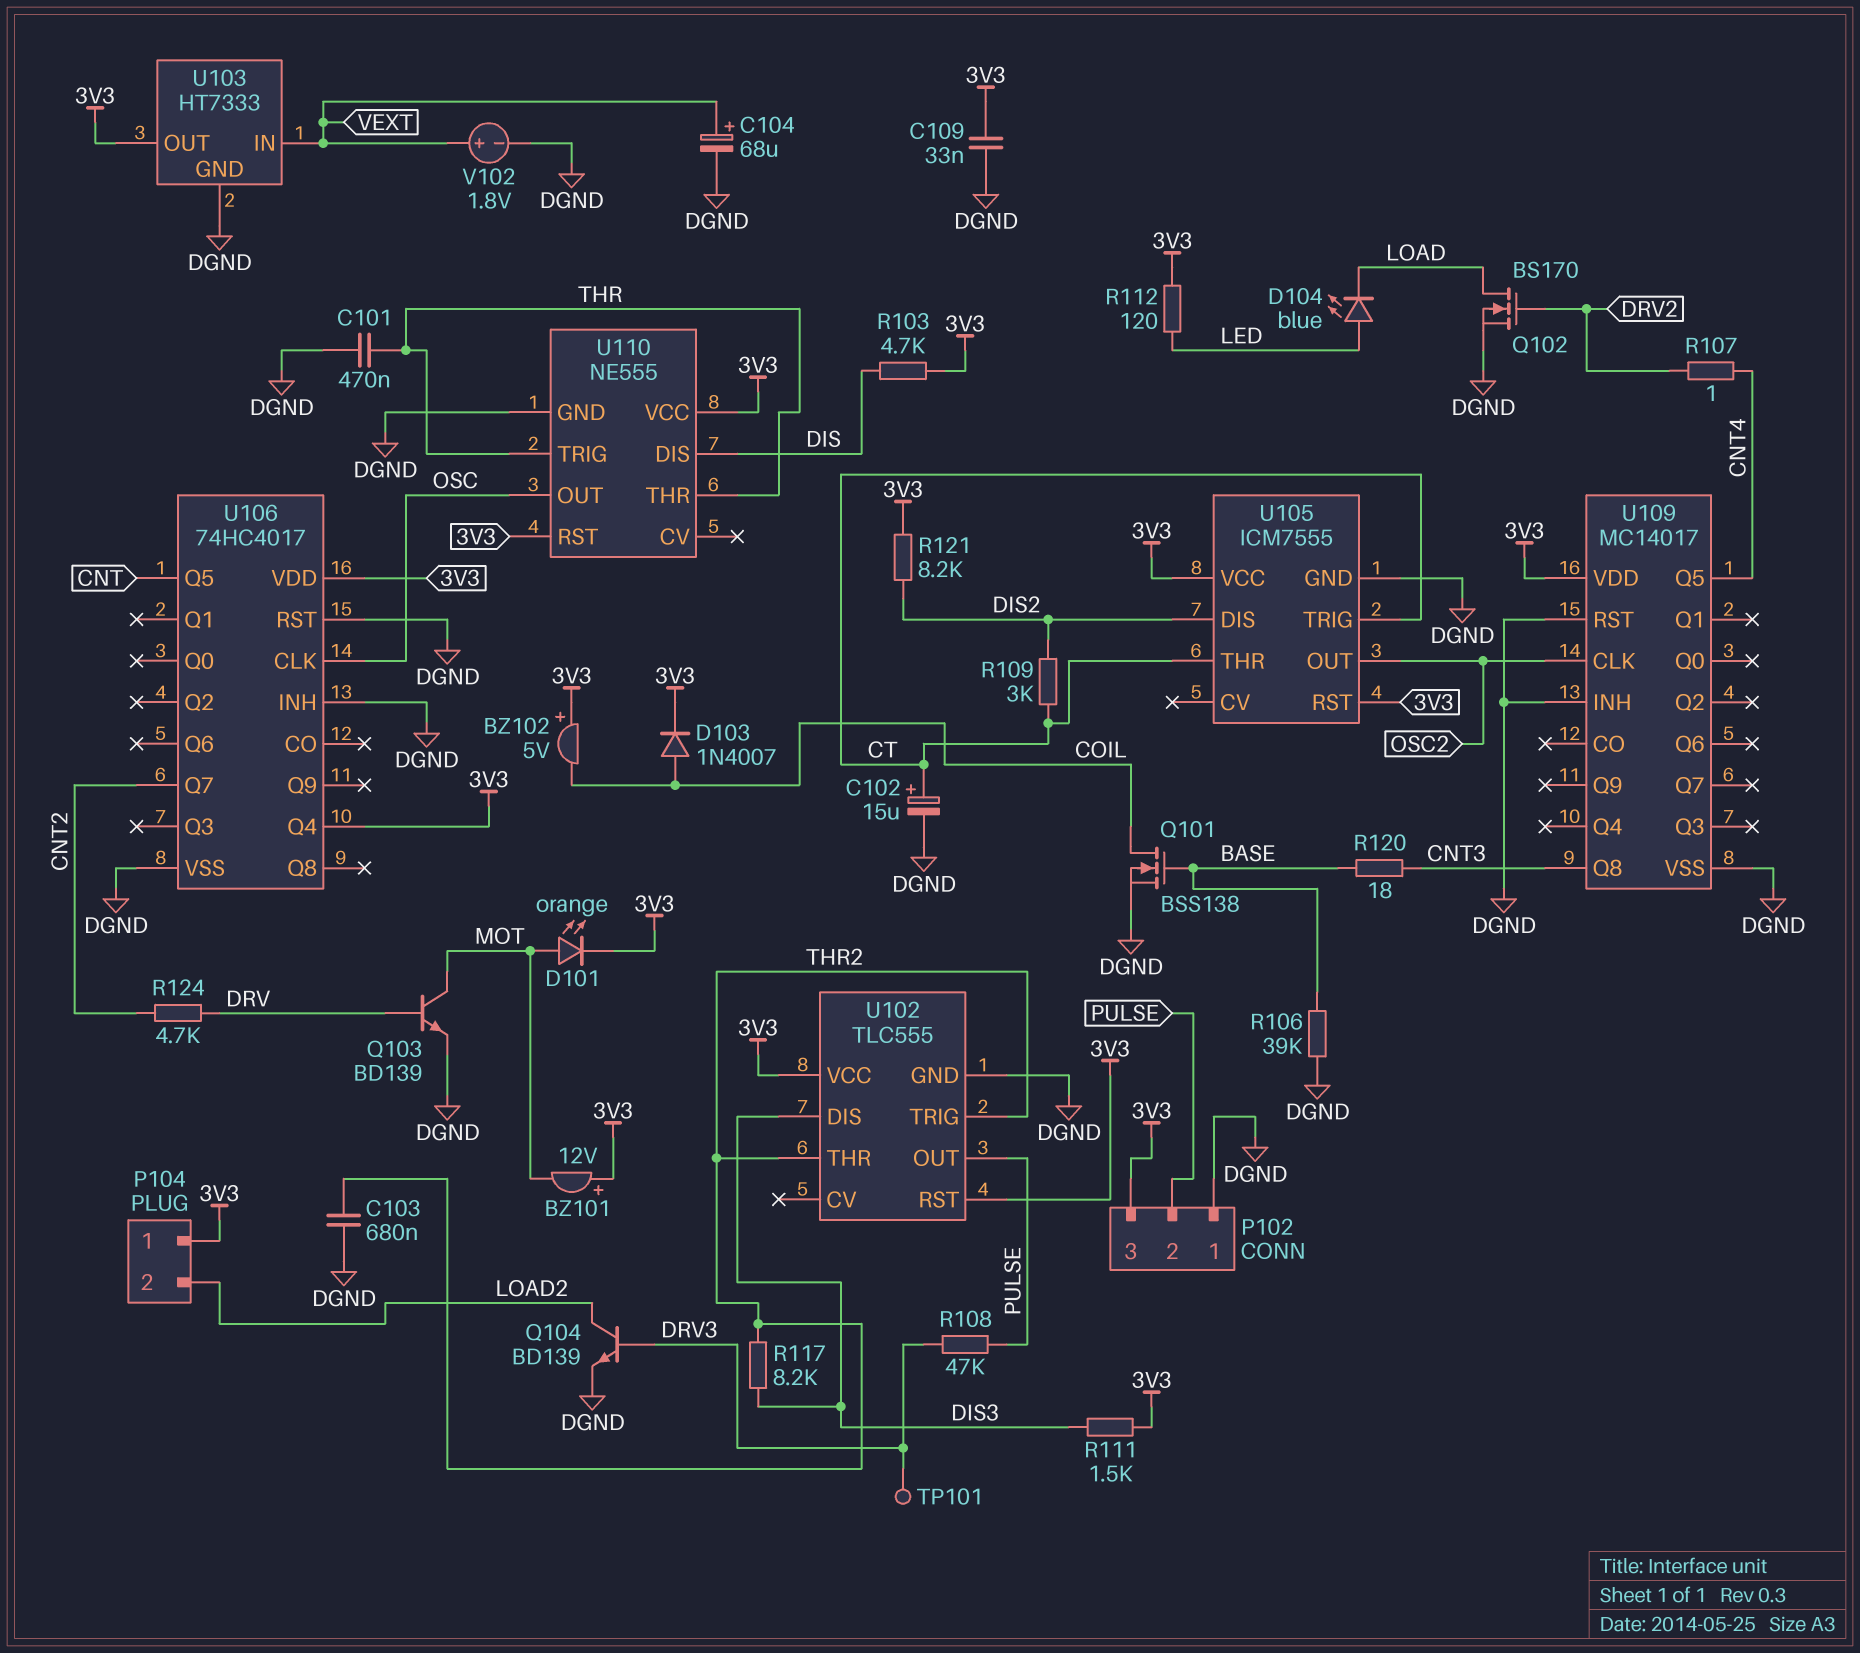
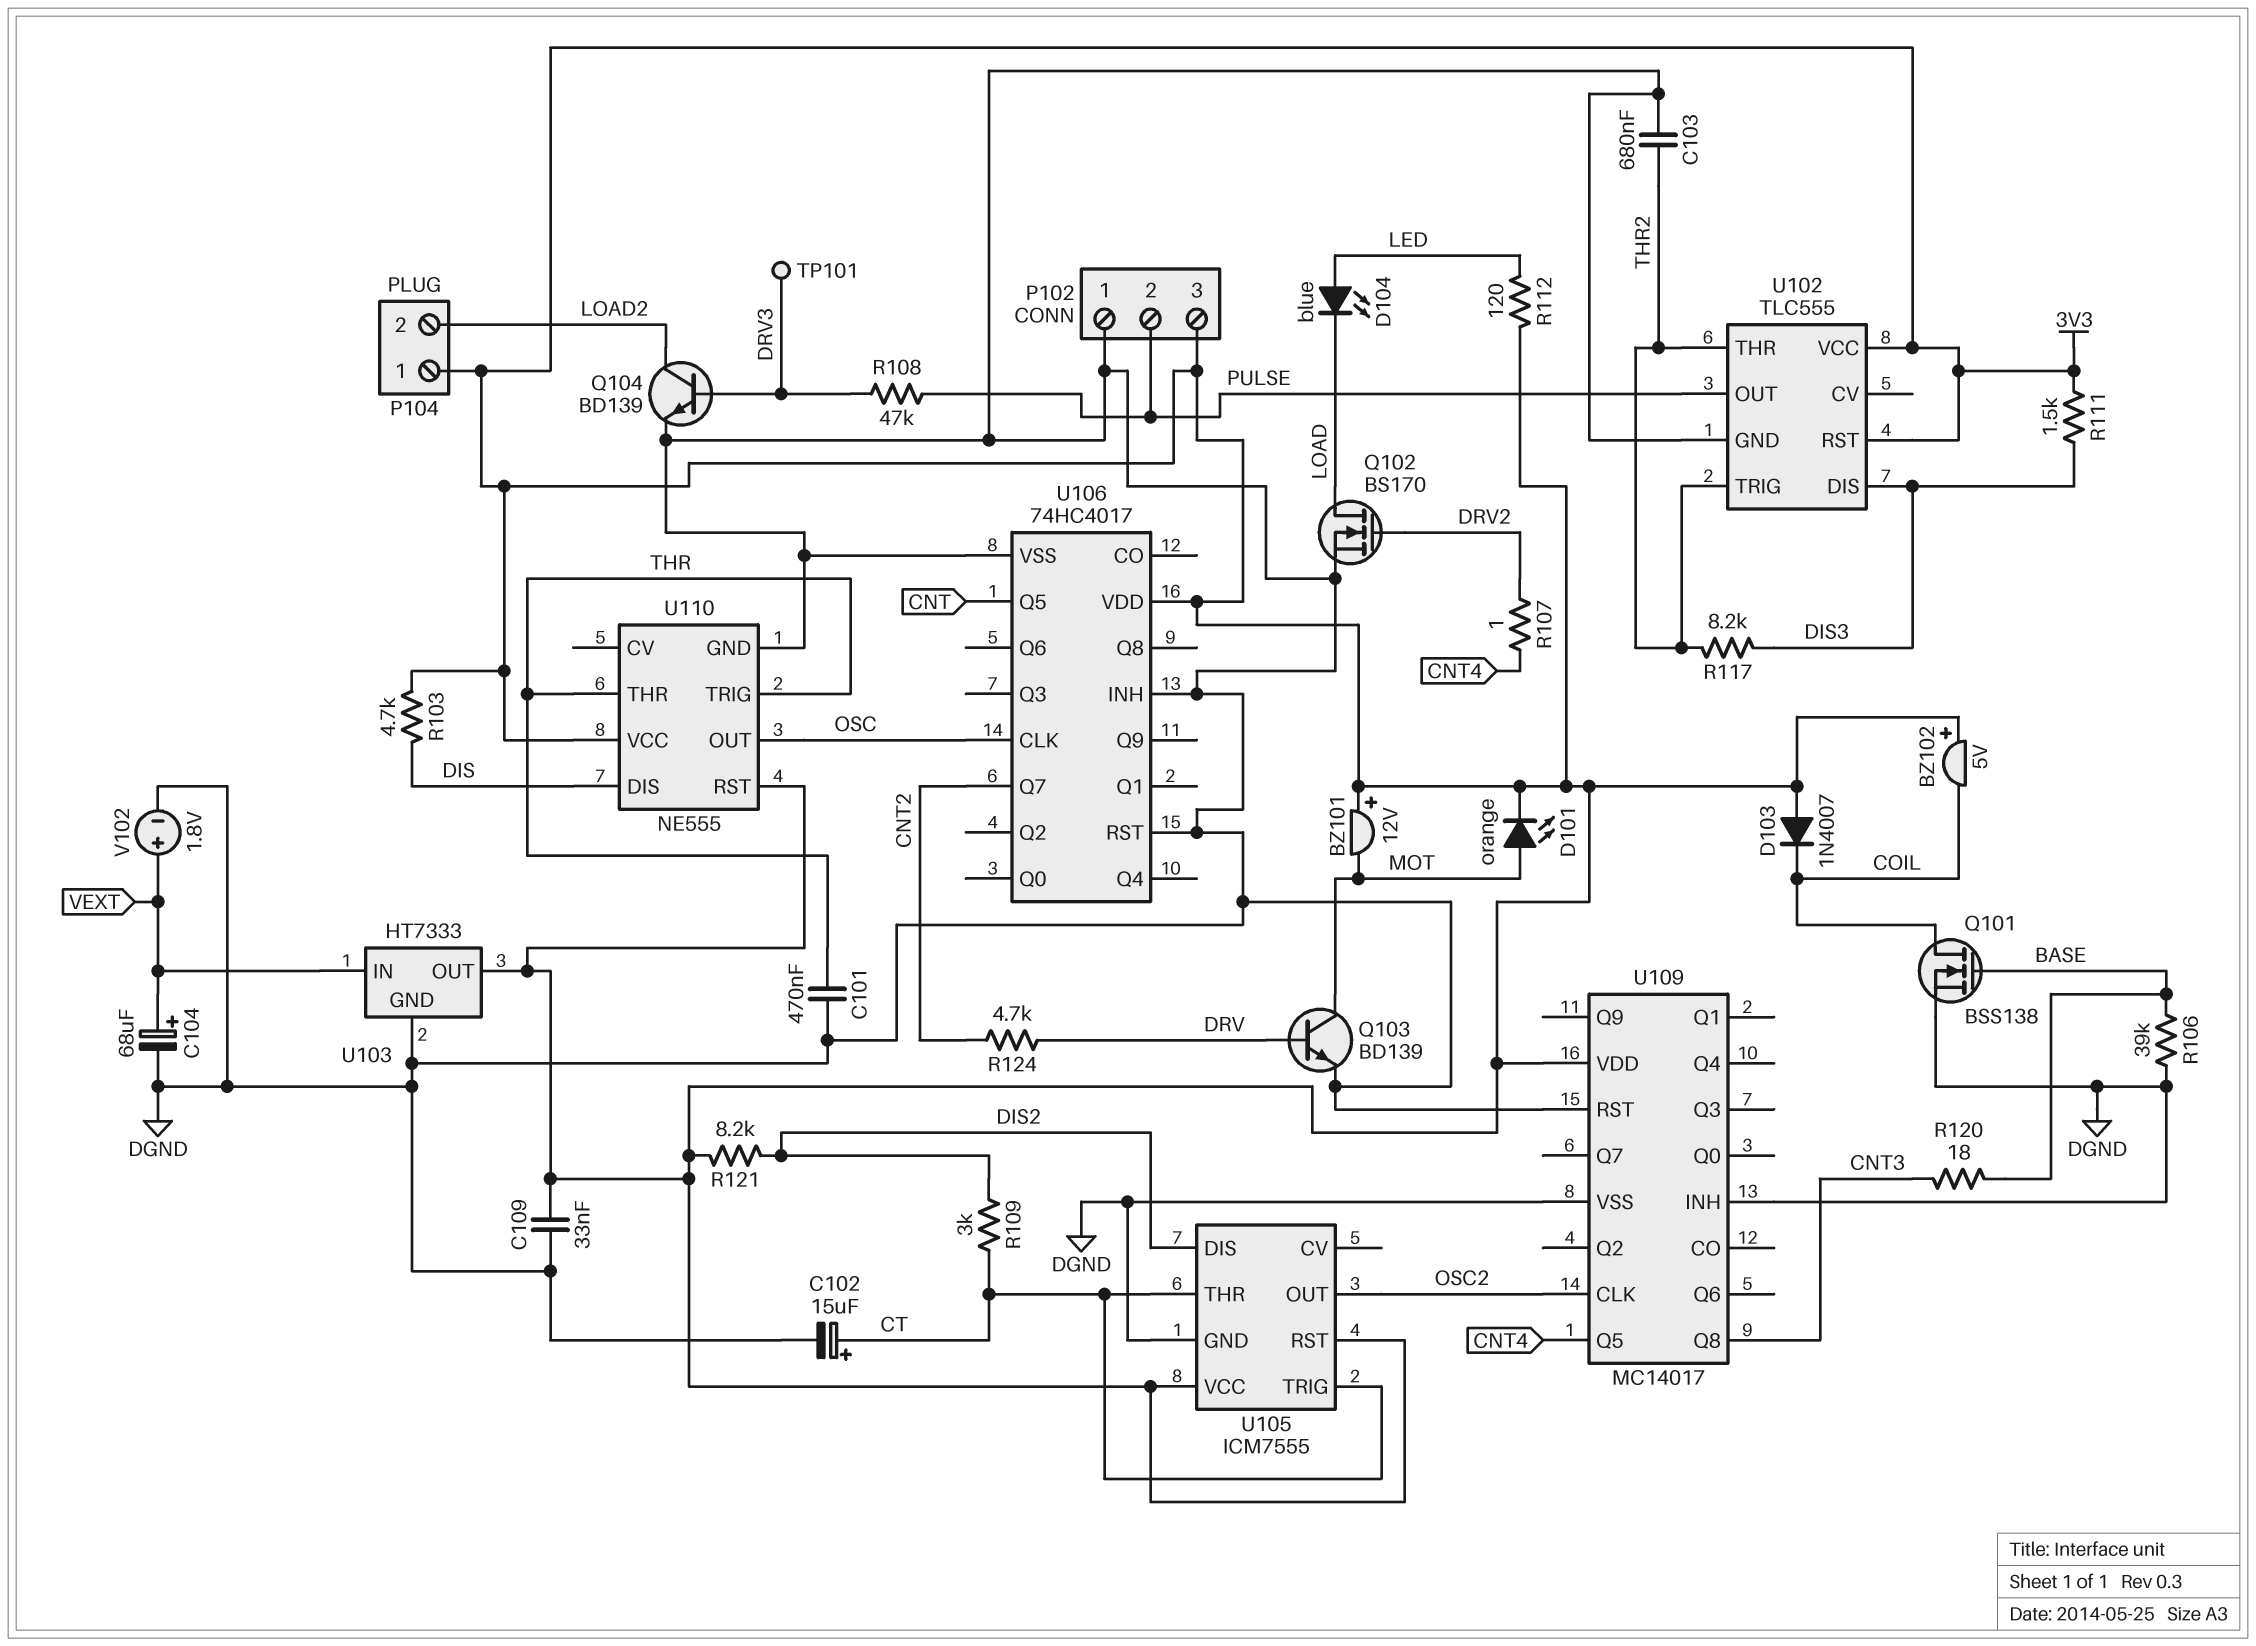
D103: diode 1N4007 (A COIL, K 3V3) -> diode 1N4007 (A 3V3, K COIL)
U106 pin Q4: 3V3 -> none

